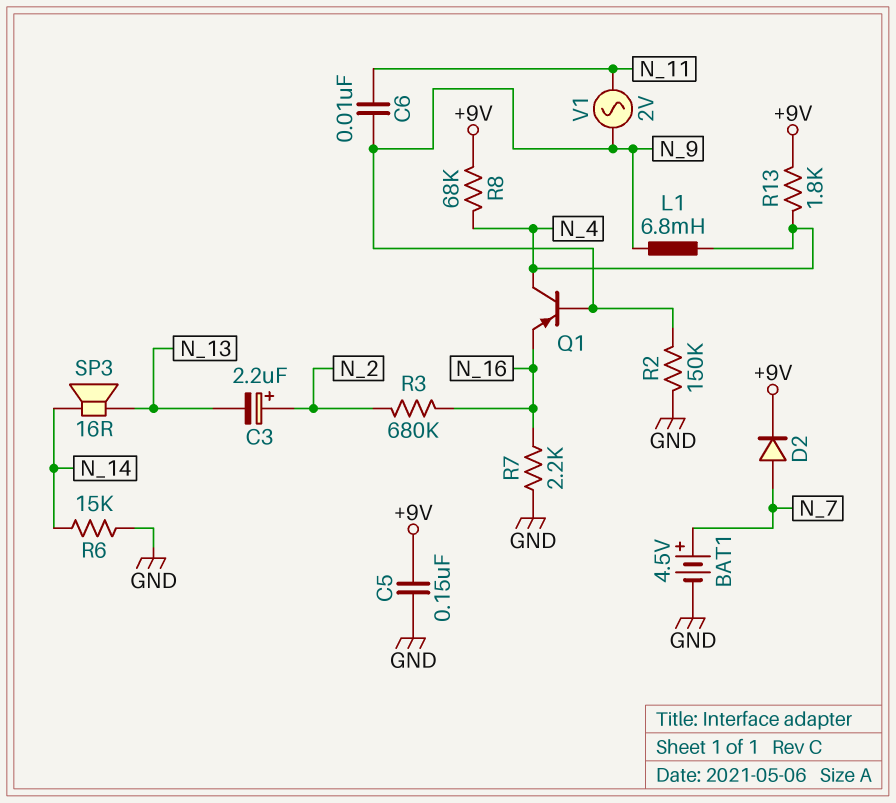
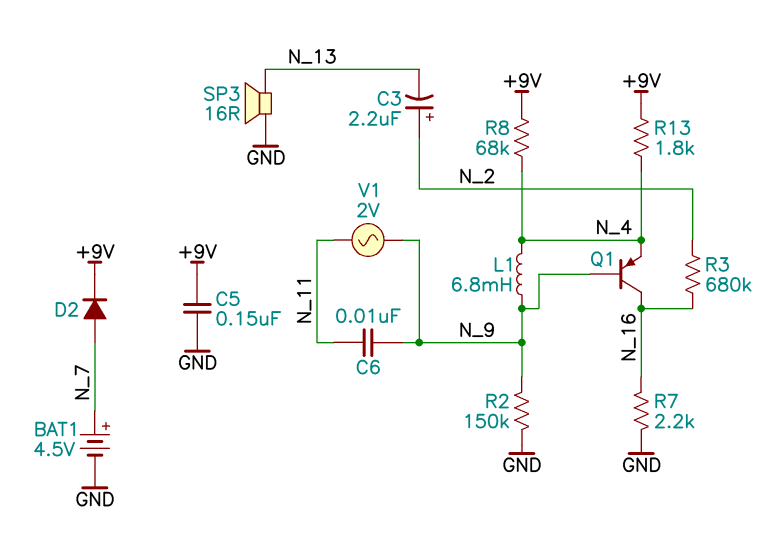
Q1: PNP (B N_9, C N_4, E N_16) -> PNP (B N_9, C N_16, E N_4)
R6: 15k (GND, N_14) -> none
SP3: speaker 16R (N_13, N_14) -> speaker 16R (GND, N_13)

